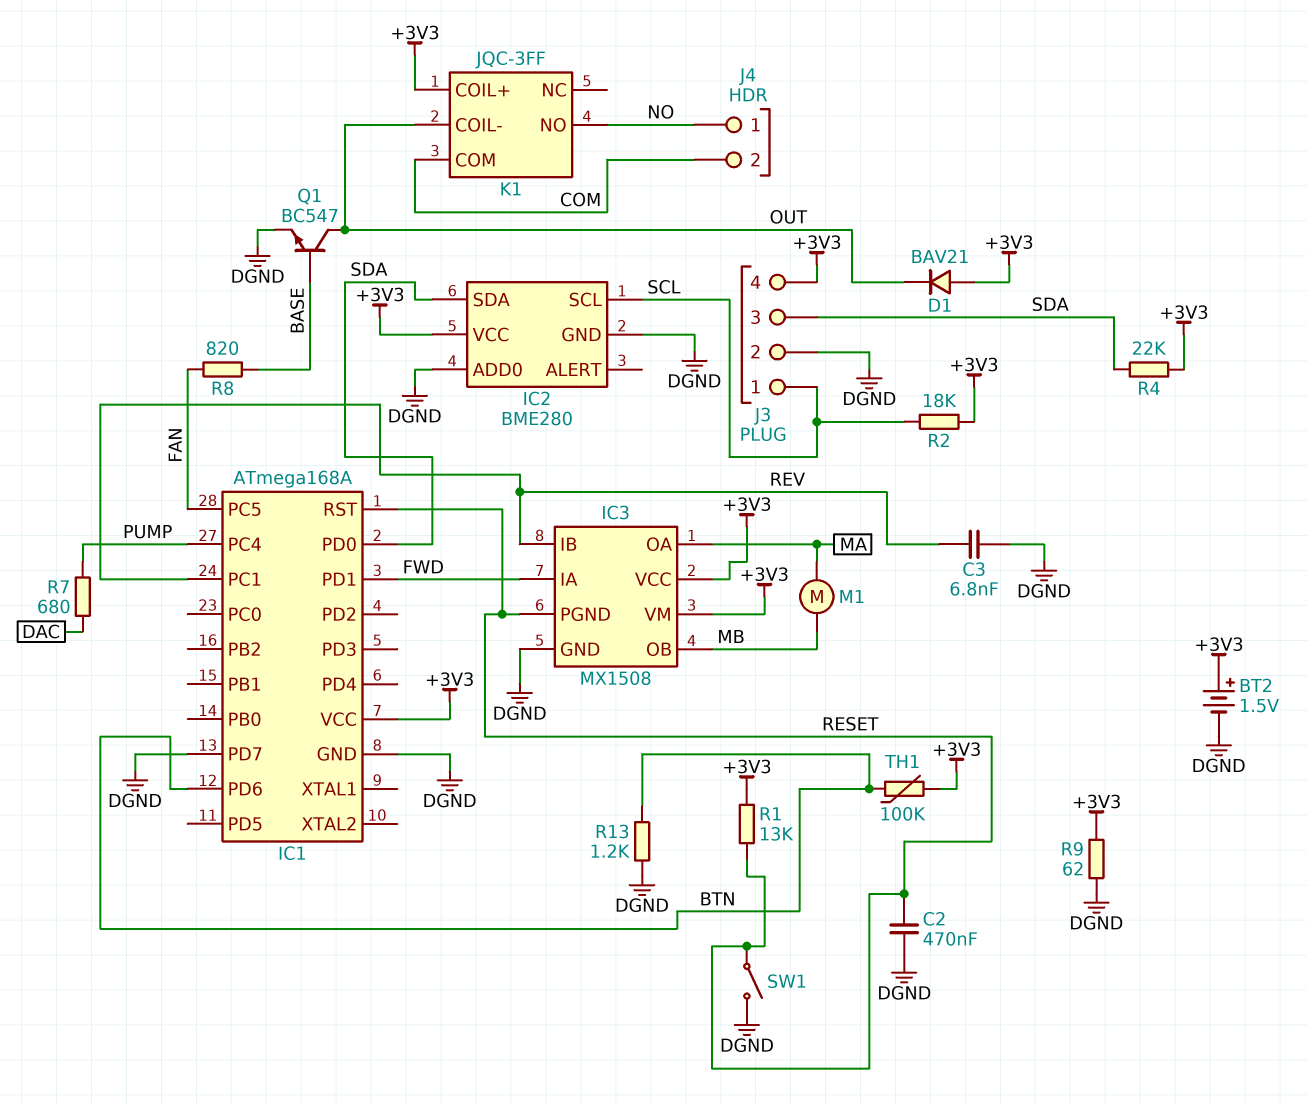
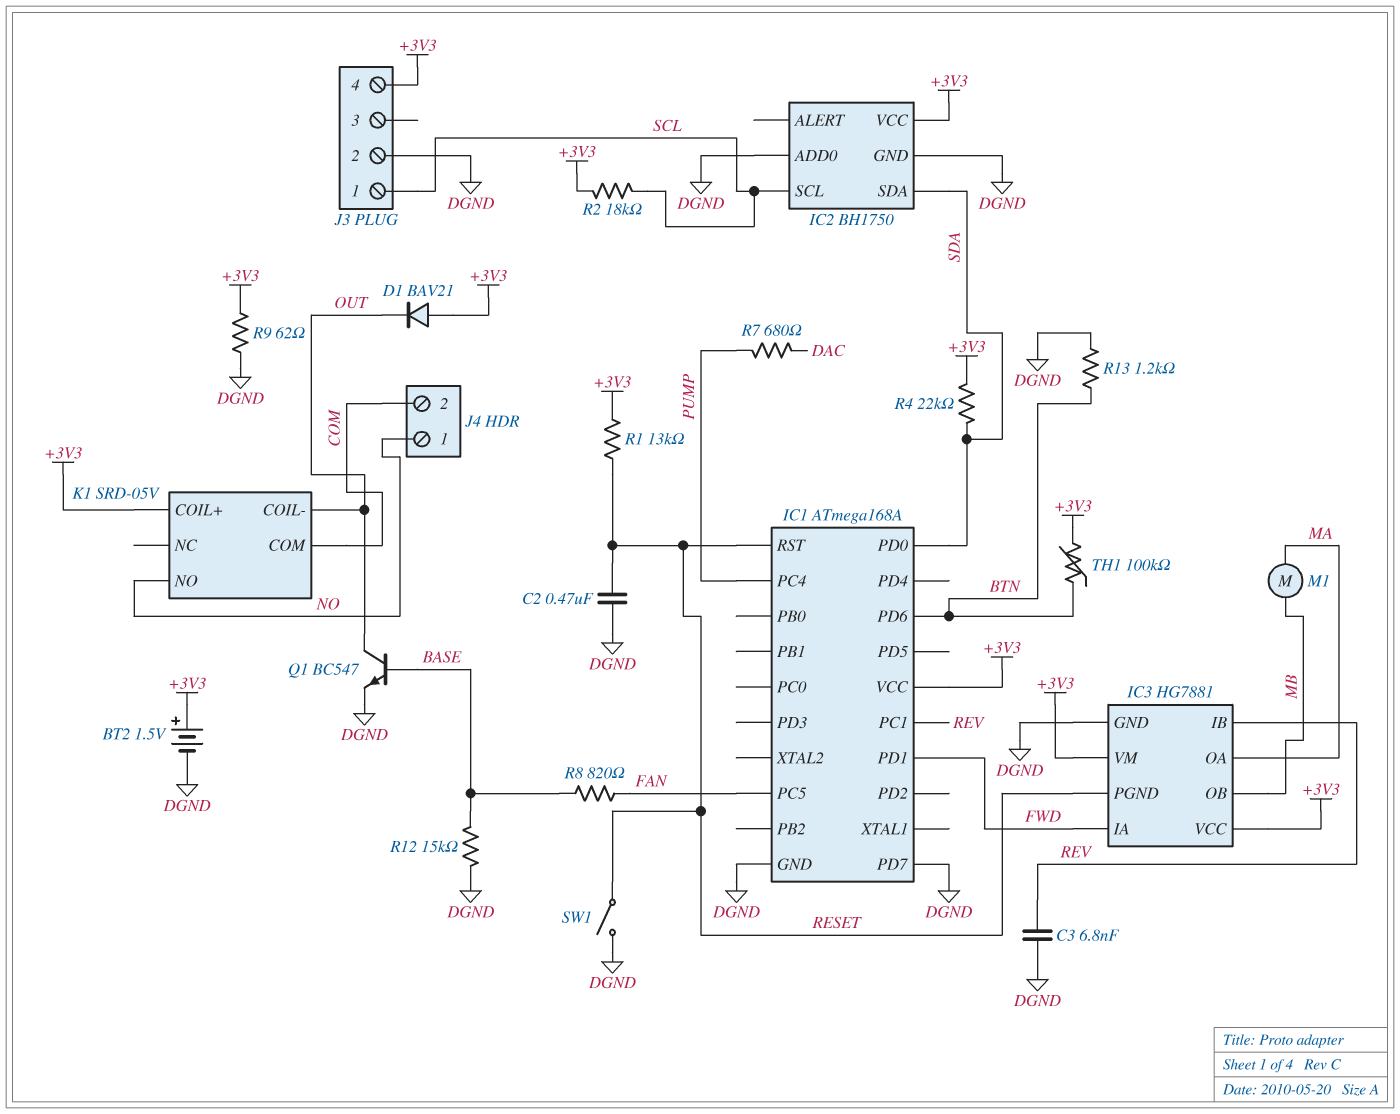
IC2: BME280 -> BH1750
IC3: MX1508 -> HG7881
J3 pin 3: SDA -> none
K1: JQC-3FF -> SRD-05V
R12: none -> 15k (BASE, DGND)

